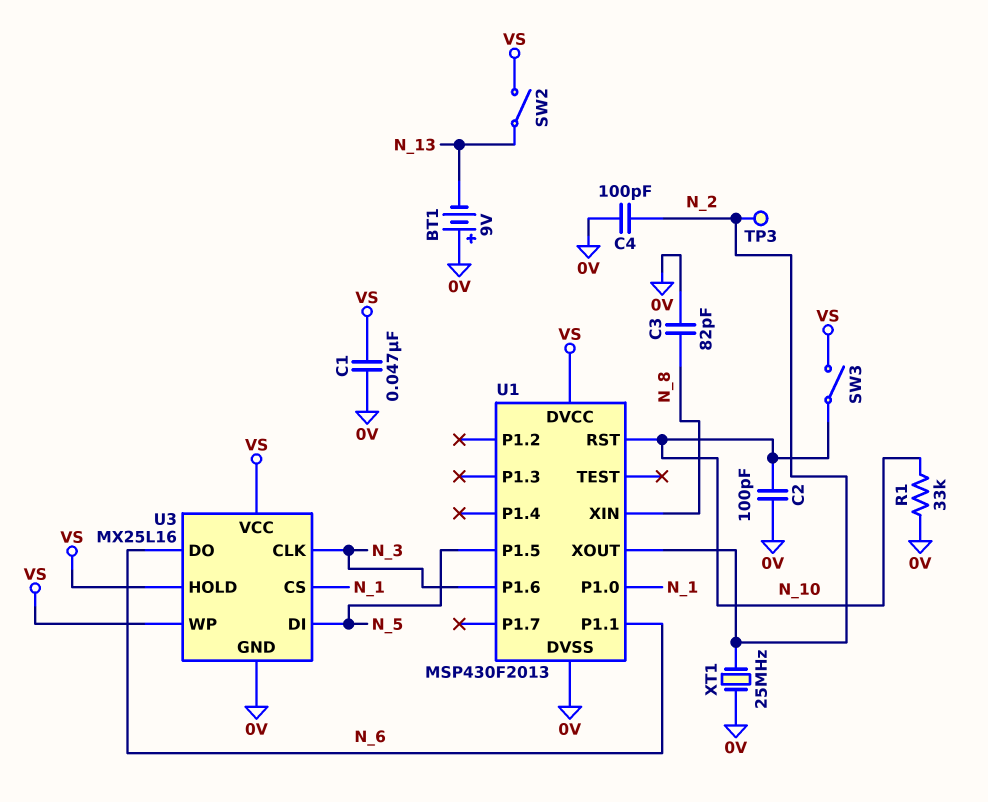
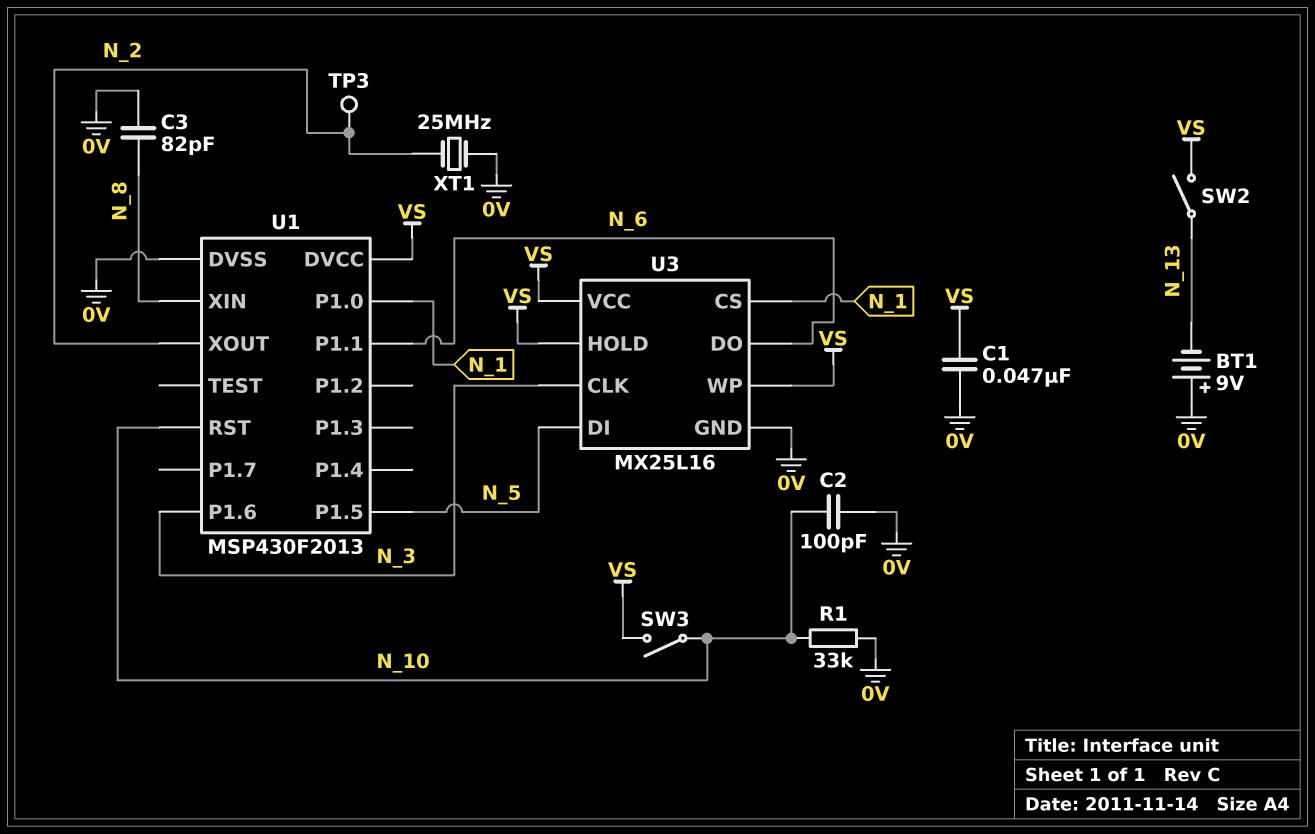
C4: 100pF (0V, N_2) -> none

